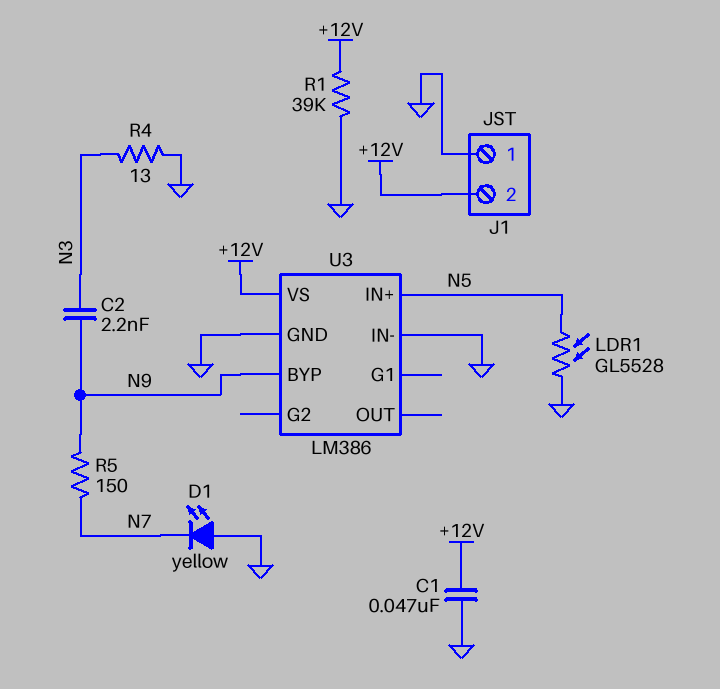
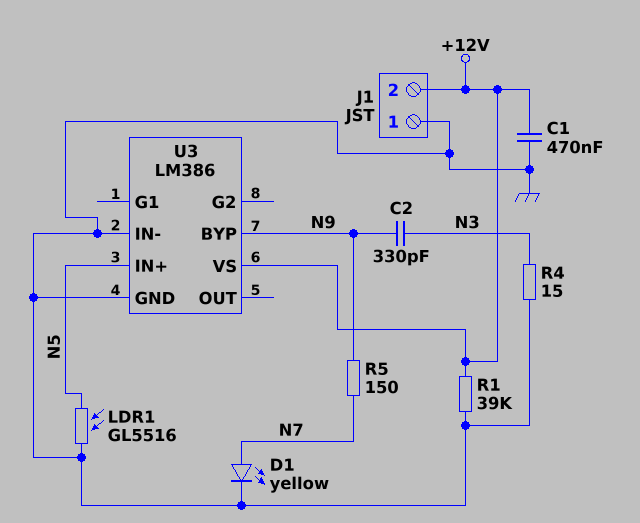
C1: 47nF (+12V, GND) -> 470nF (+12V, GND)
C2: 2.2nF (N3, N9) -> 330pF (N3, N9)
D1: LED yellow (A GND, K N7) -> LED yellow (A N7, K GND)
LDR1: GL5528 (GND, N5) -> GL5516 (GND, N5)
R4: 13 (GND, N3) -> 15 (GND, N3)

